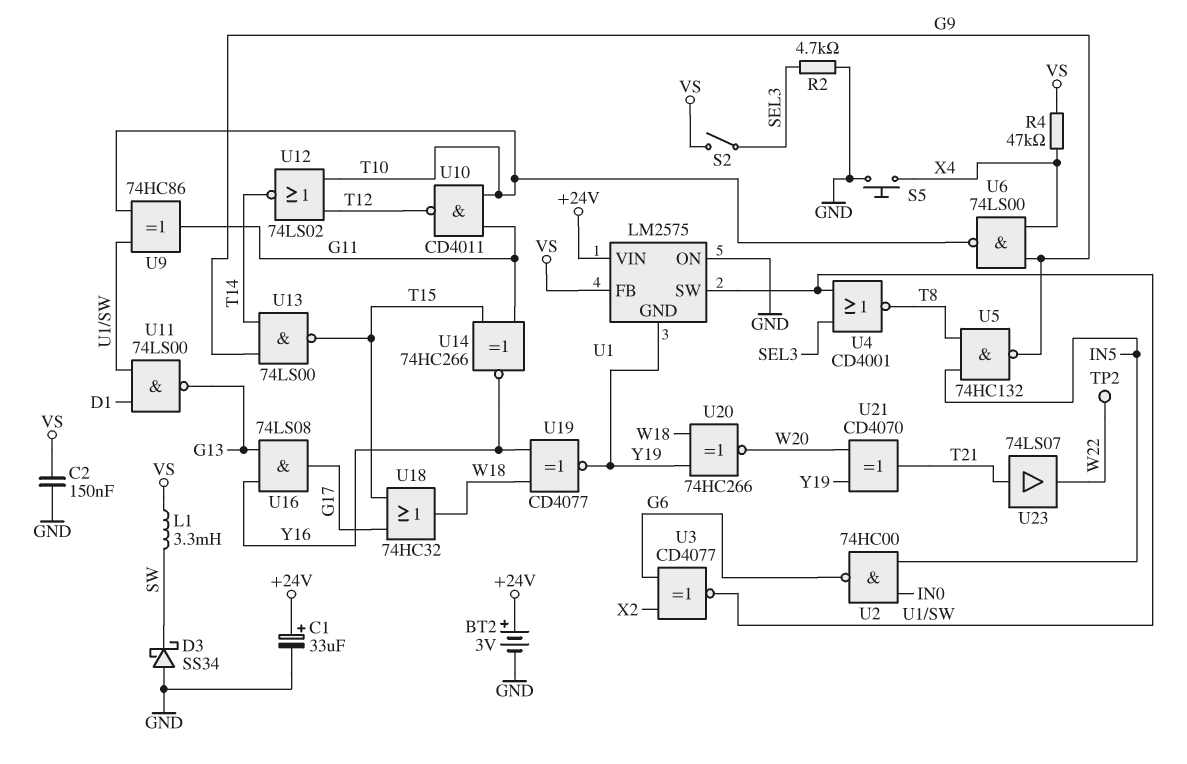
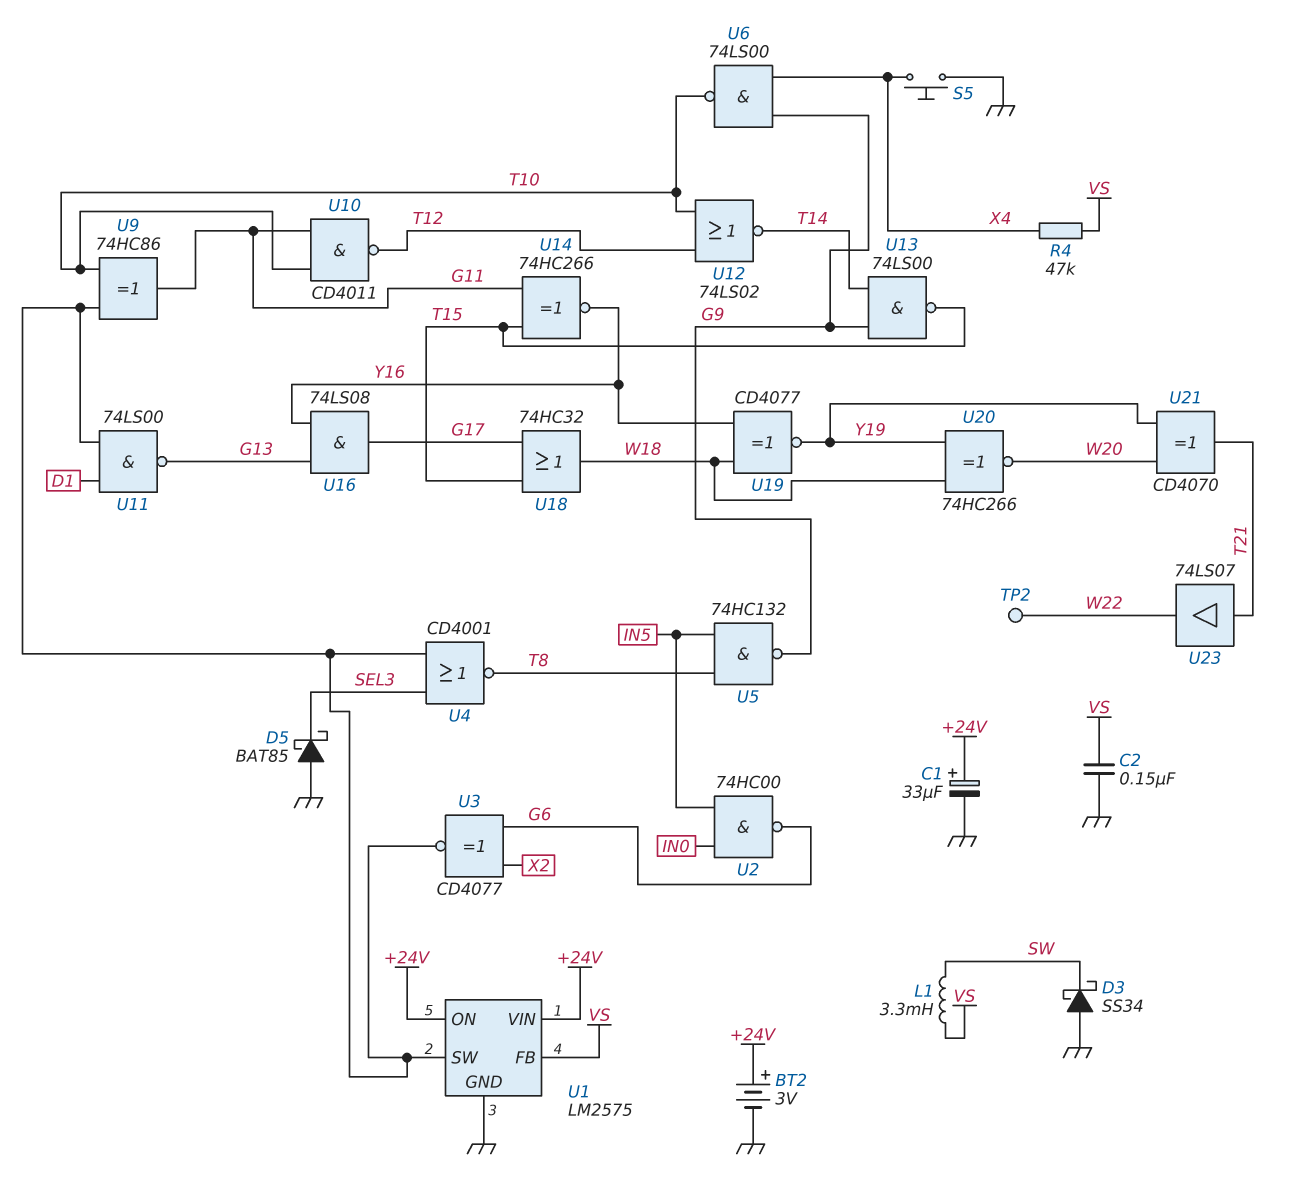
D5: none -> schottky BAT85 (A GND, K SEL3)
R2: 4.7k (GND, SEL3) -> none
S2: switch (SEL3, VS) -> none
U1 pin GND: Y19 -> GND
U1 pin ON: GND -> +24V

